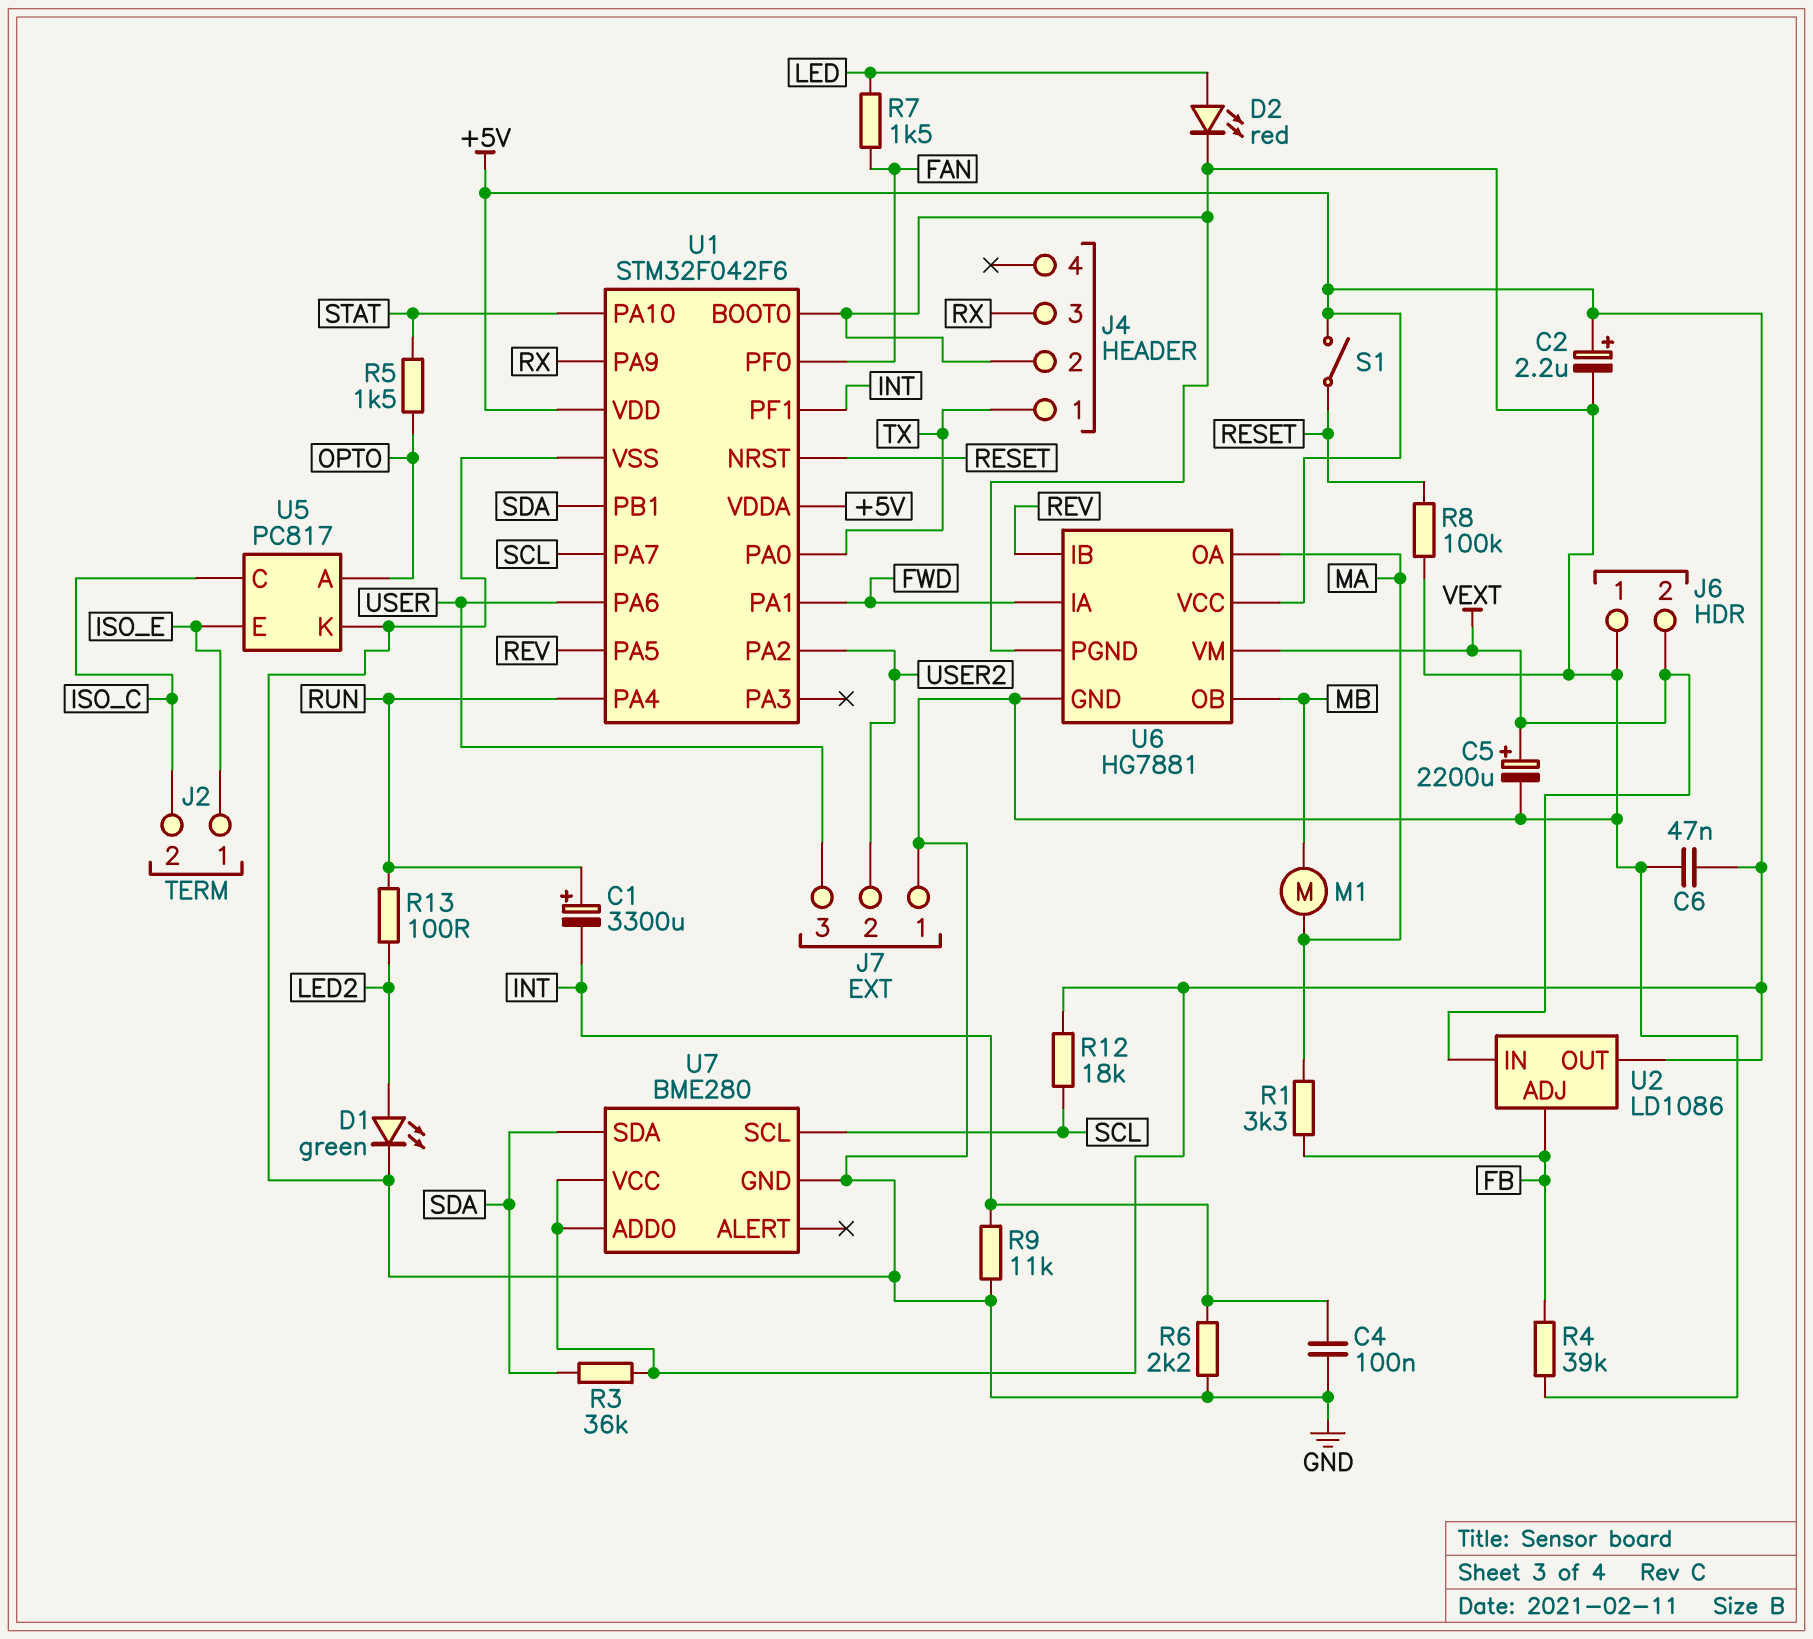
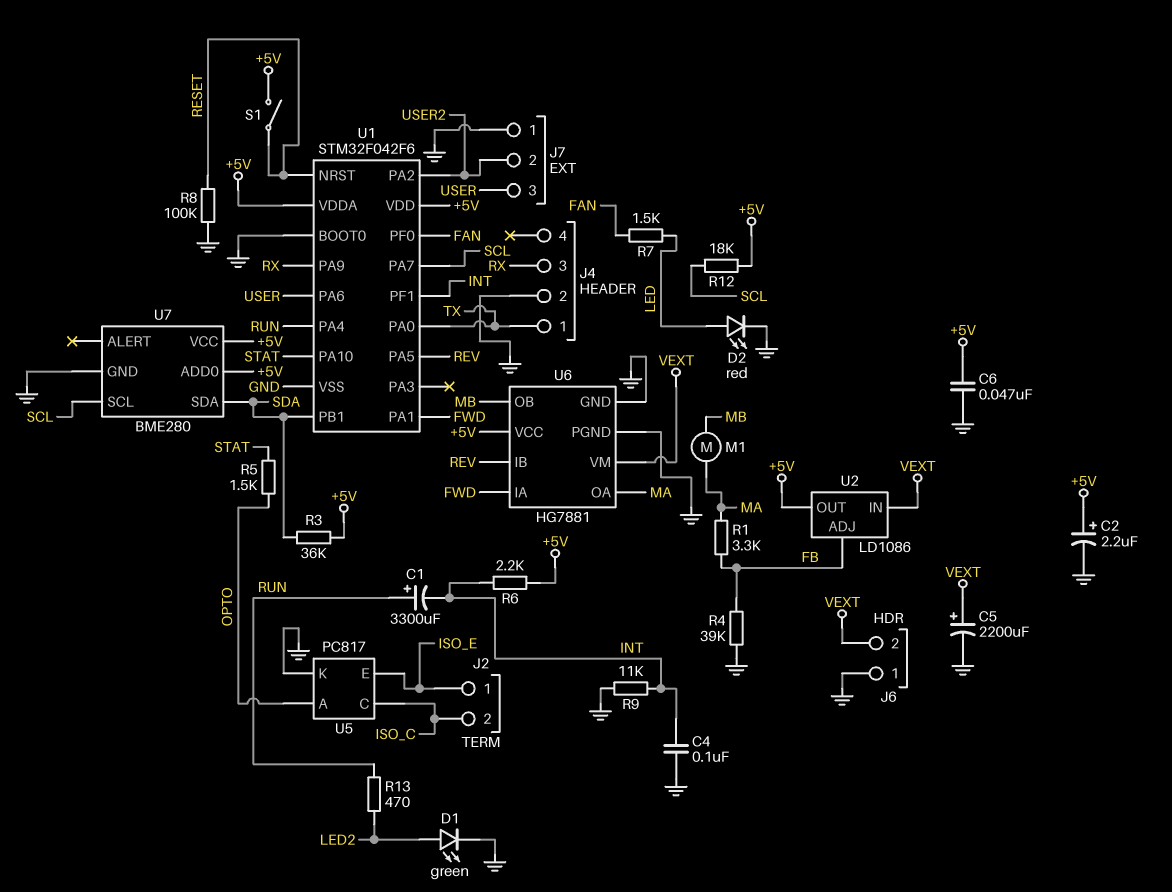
R6: 2.2k (GND, INT) -> 2.2k (+5V, INT)
R13: 100 (LED2, RUN) -> 470 (LED2, RUN)

